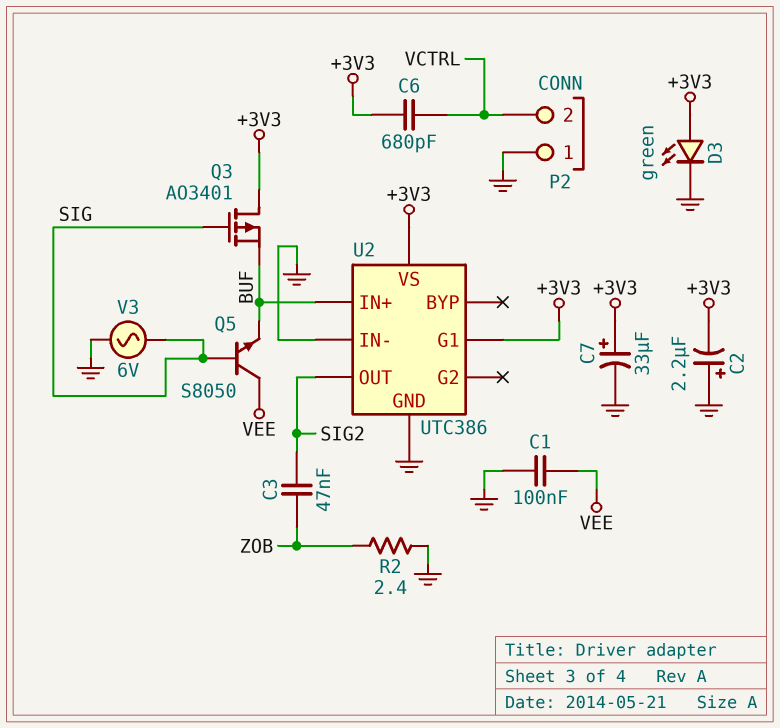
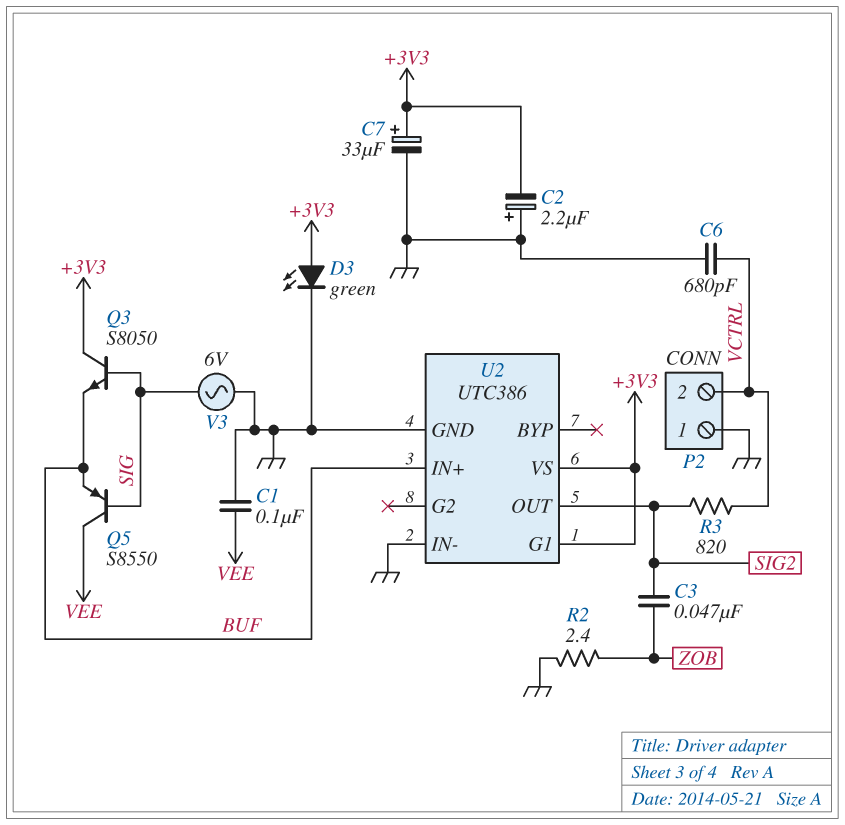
C6: 680pF (+3V3, VCTRL) -> 680pF (GND, VCTRL)
Q3: PMOS AO3401 (G SIG, D +3V3, S BUF) -> NPN S8050 (B SIG, C +3V3, E BUF)
Q5: NPN S8050 (B SIG, C VEE, E BUF) -> PNP S8550 (B SIG, C VEE, E BUF)
R3: none -> 820 (SIG2, VCTRL)

